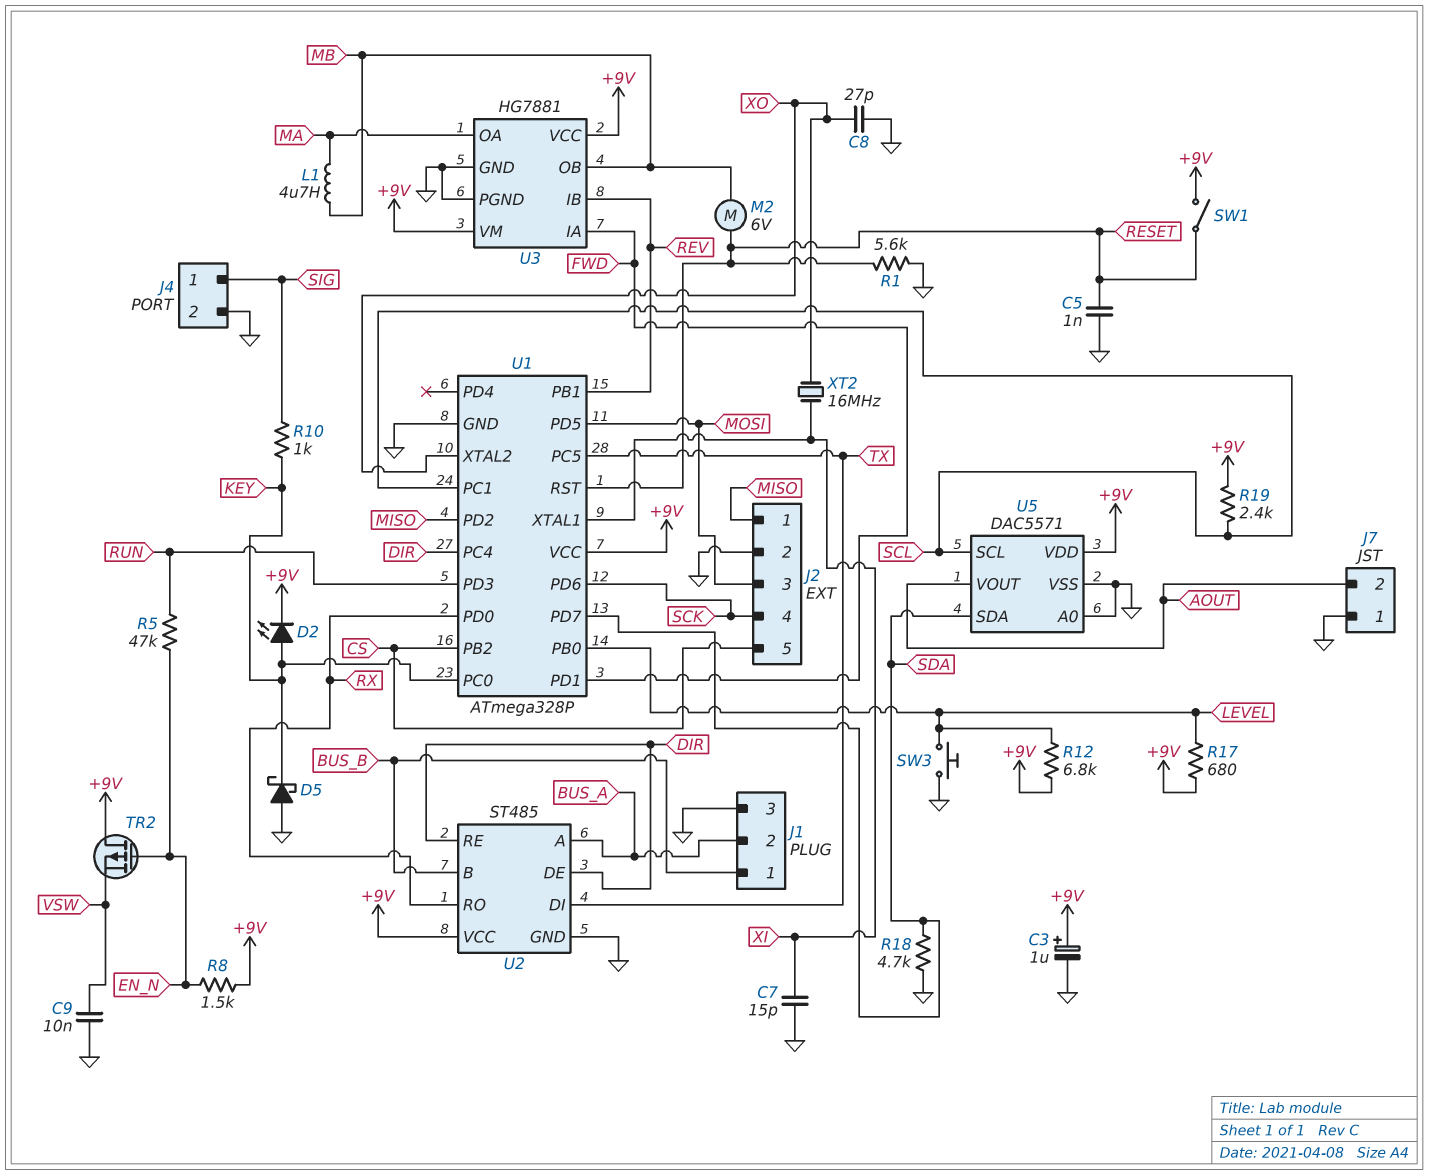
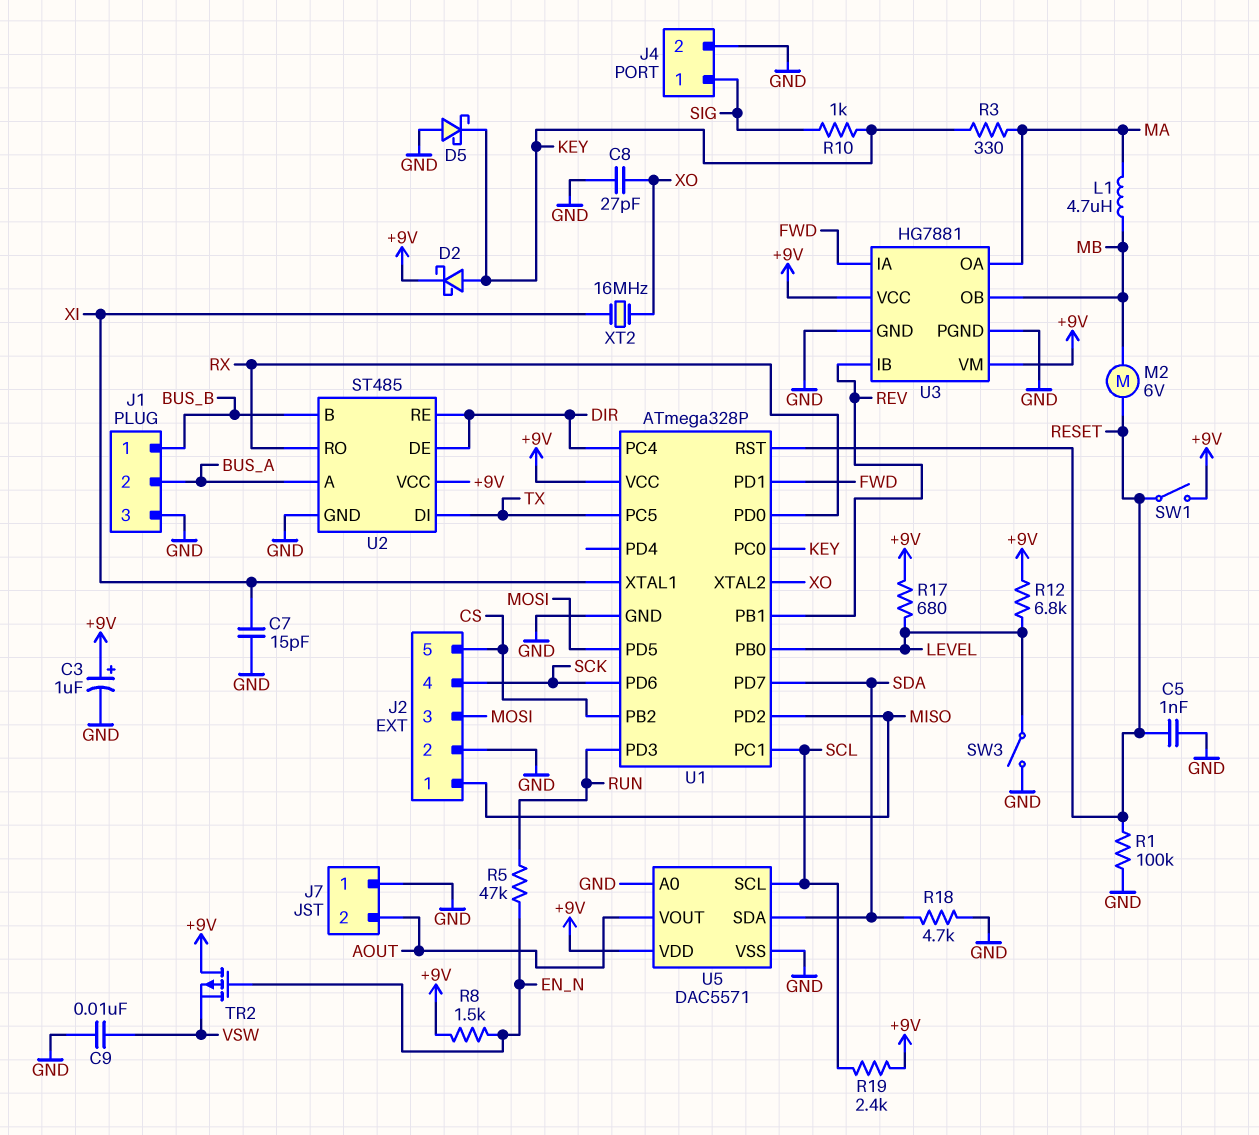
D2: LED (A KEY, K +9V) -> schottky (A KEY, K +9V)
R1: 5.6k (GND, RESET) -> 100k (GND, RESET)
R3: none -> 330 (KEY, MA)
SW3: button (GND, LEVEL) -> switch (GND, LEVEL)

